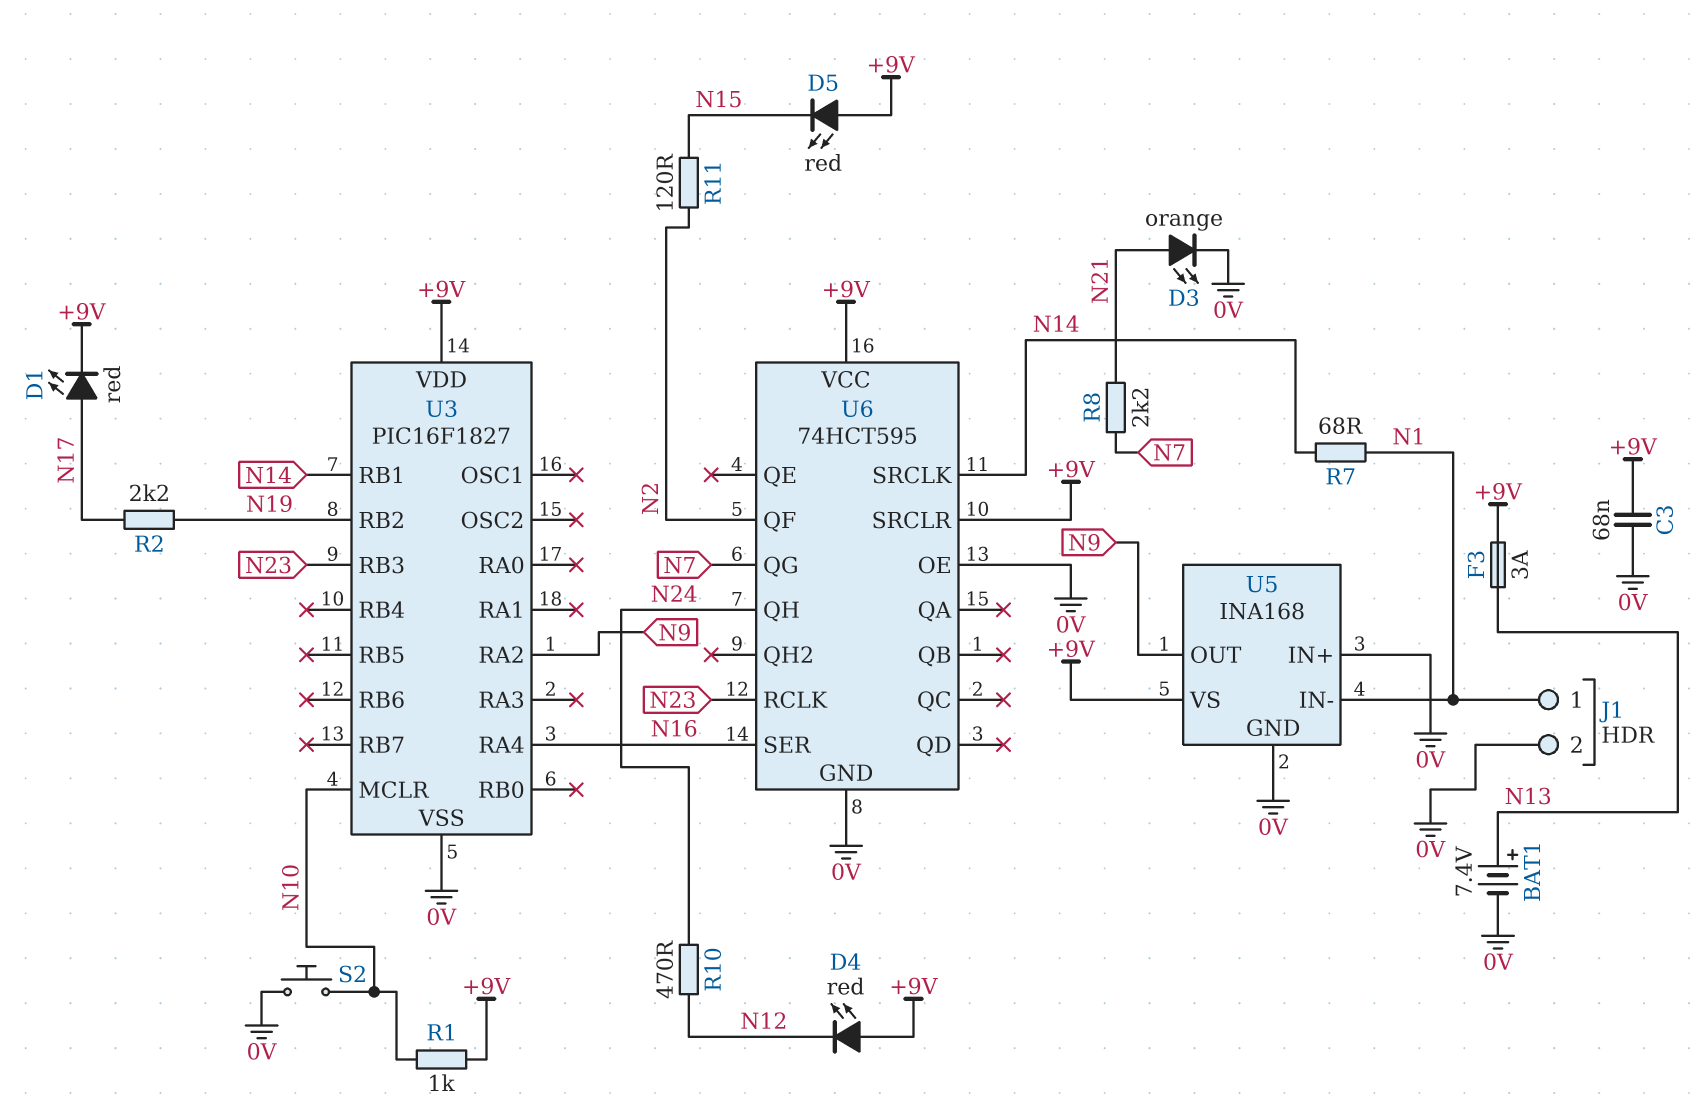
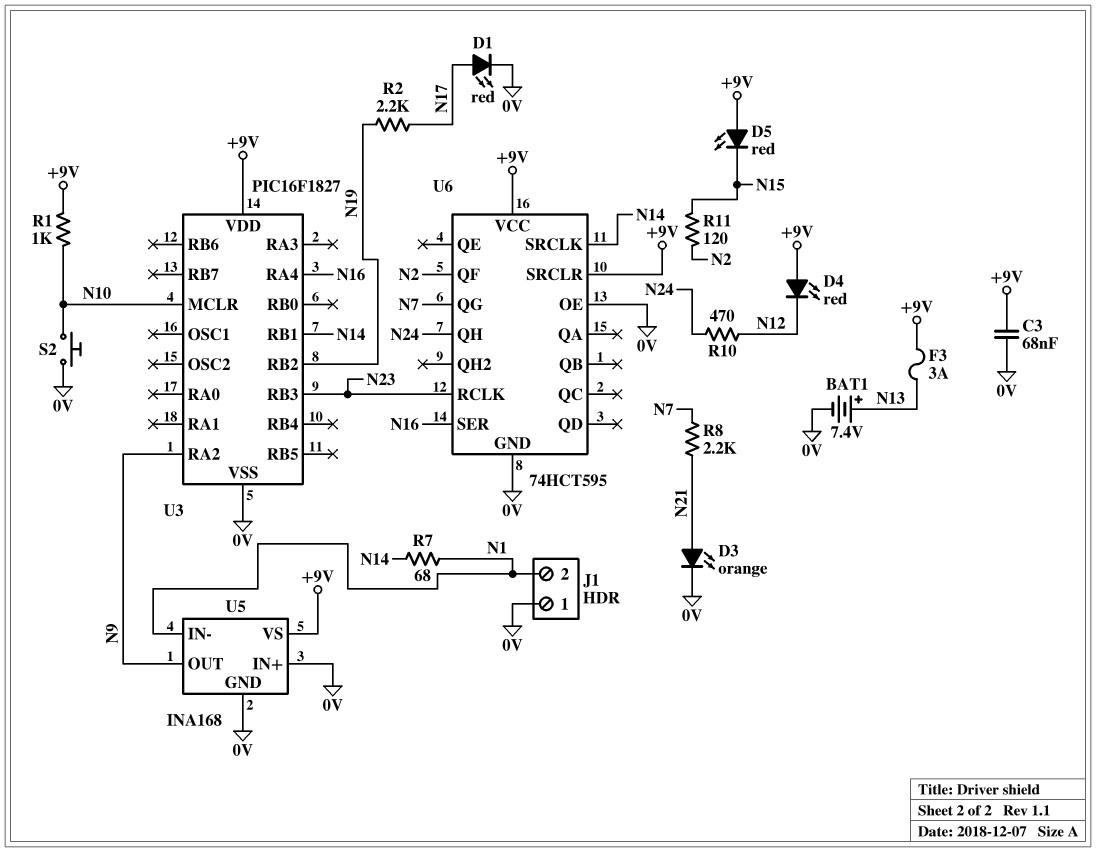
D1: LED red (A N17, K +9V) -> LED red (A N17, K 0V)
J1 pin 1: N1 -> 0V
J1 pin 2: 0V -> N1

